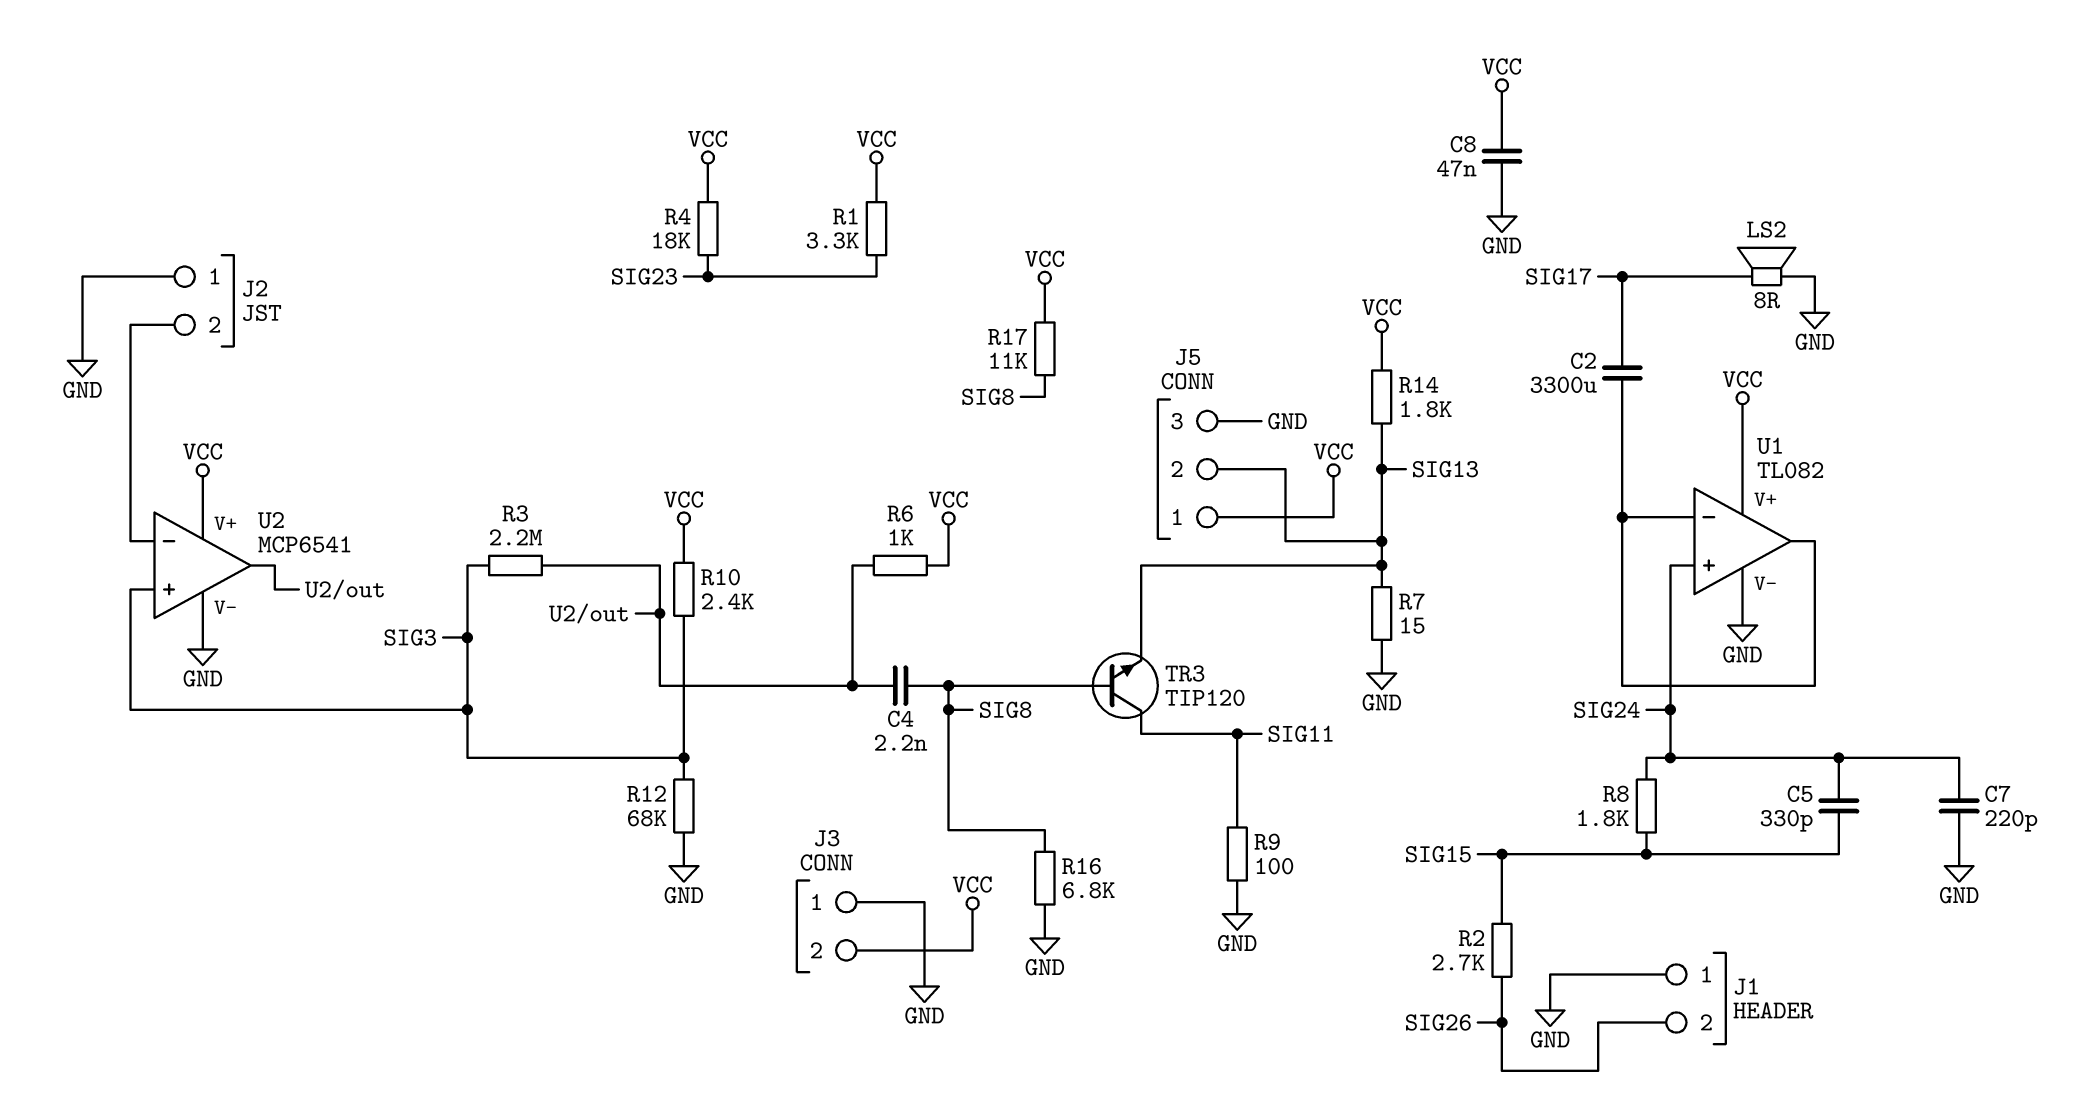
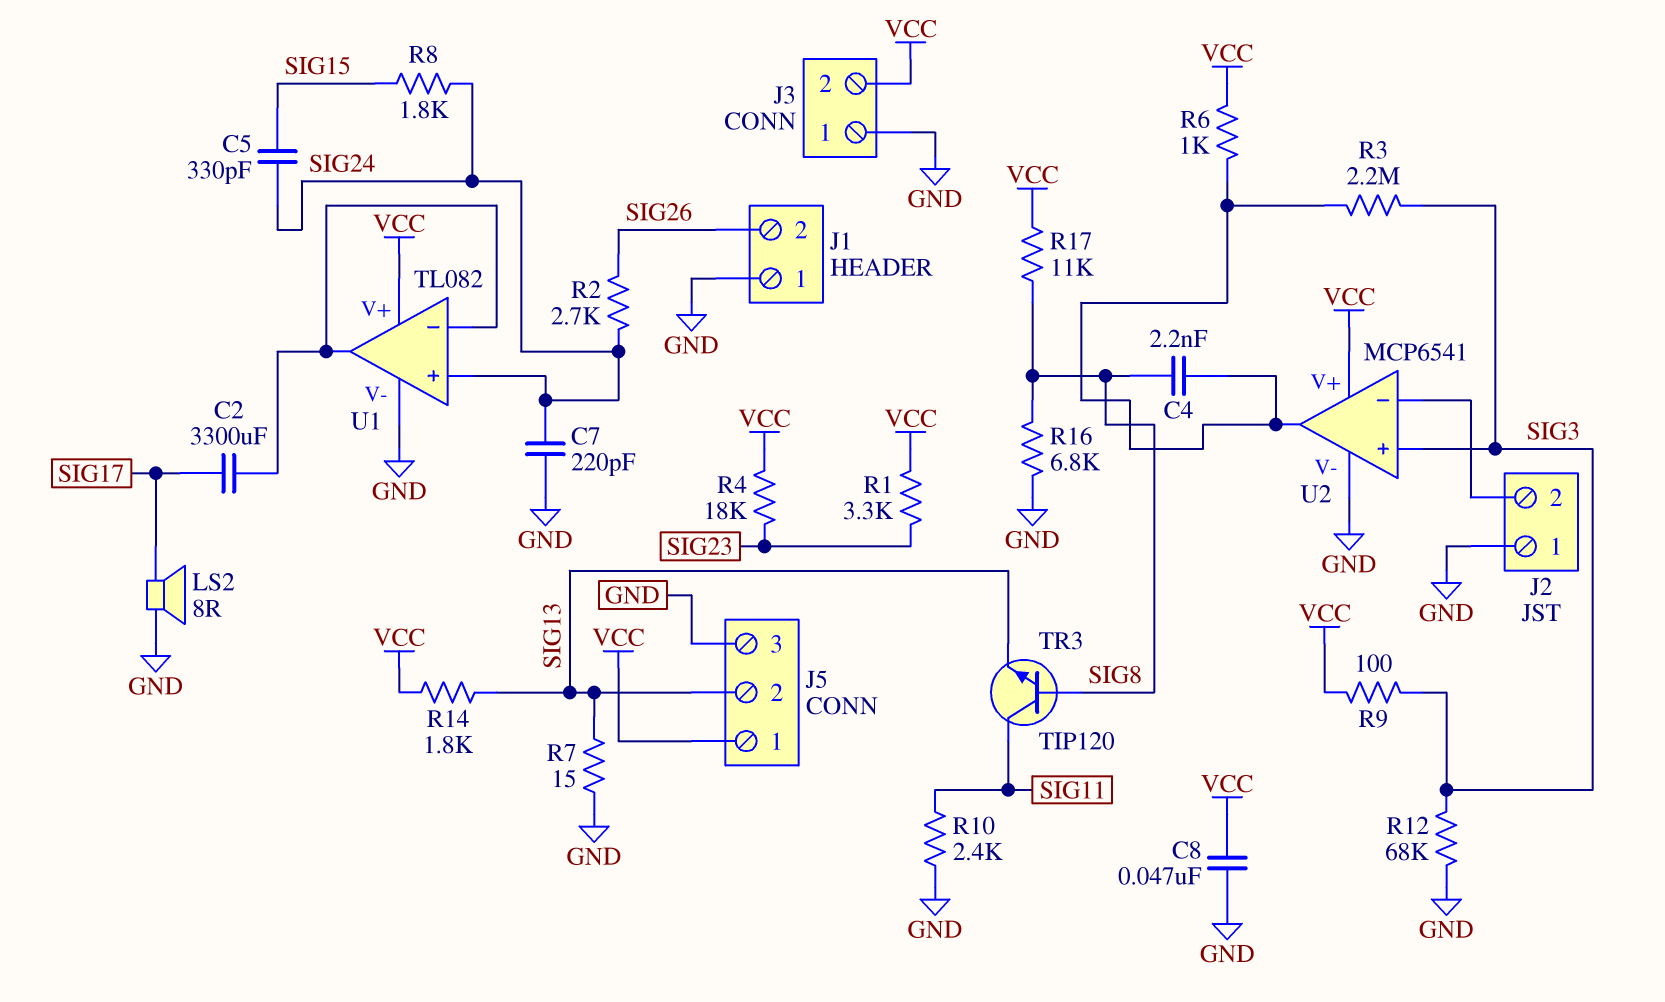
R2: 2.7k (SIG15, SIG26) -> 2.7k (SIG24, SIG26)
R9: 100 (GND, SIG11) -> 100 (SIG3, VCC)
R10: 2.4k (SIG3, VCC) -> 2.4k (GND, SIG11)

